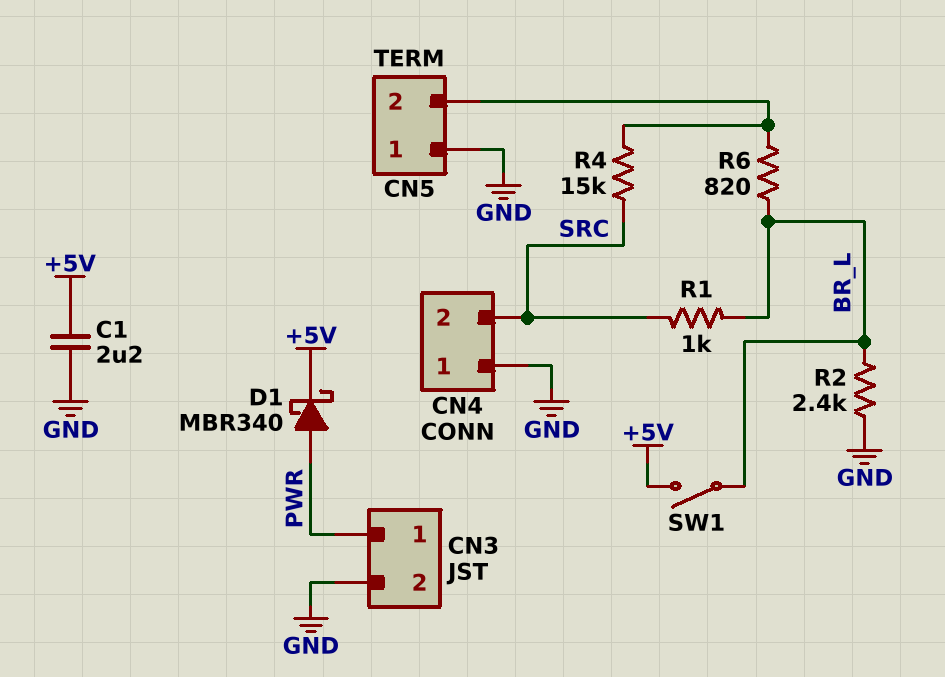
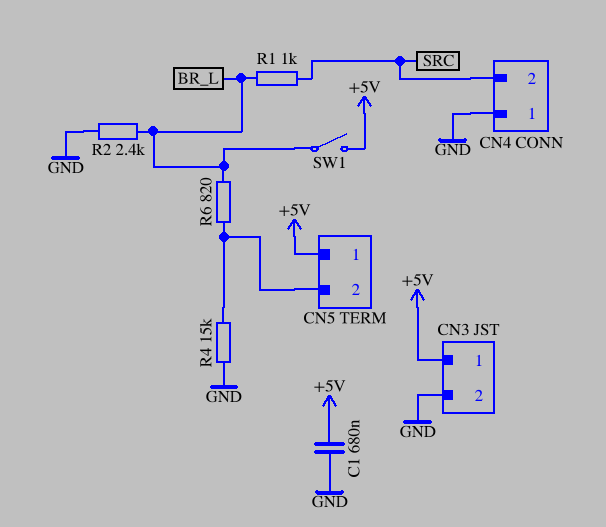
C1: 2.2uF (+5V, GND) -> 680nF (+5V, GND)
CN3 pin 1: PWR -> +5V
CN5 pin 1: GND -> +5V
D1: schottky MBR340 (A PWR, K +5V) -> none
R4: 15k (CN5/2, SRC) -> 15k (CN5/2, GND)

